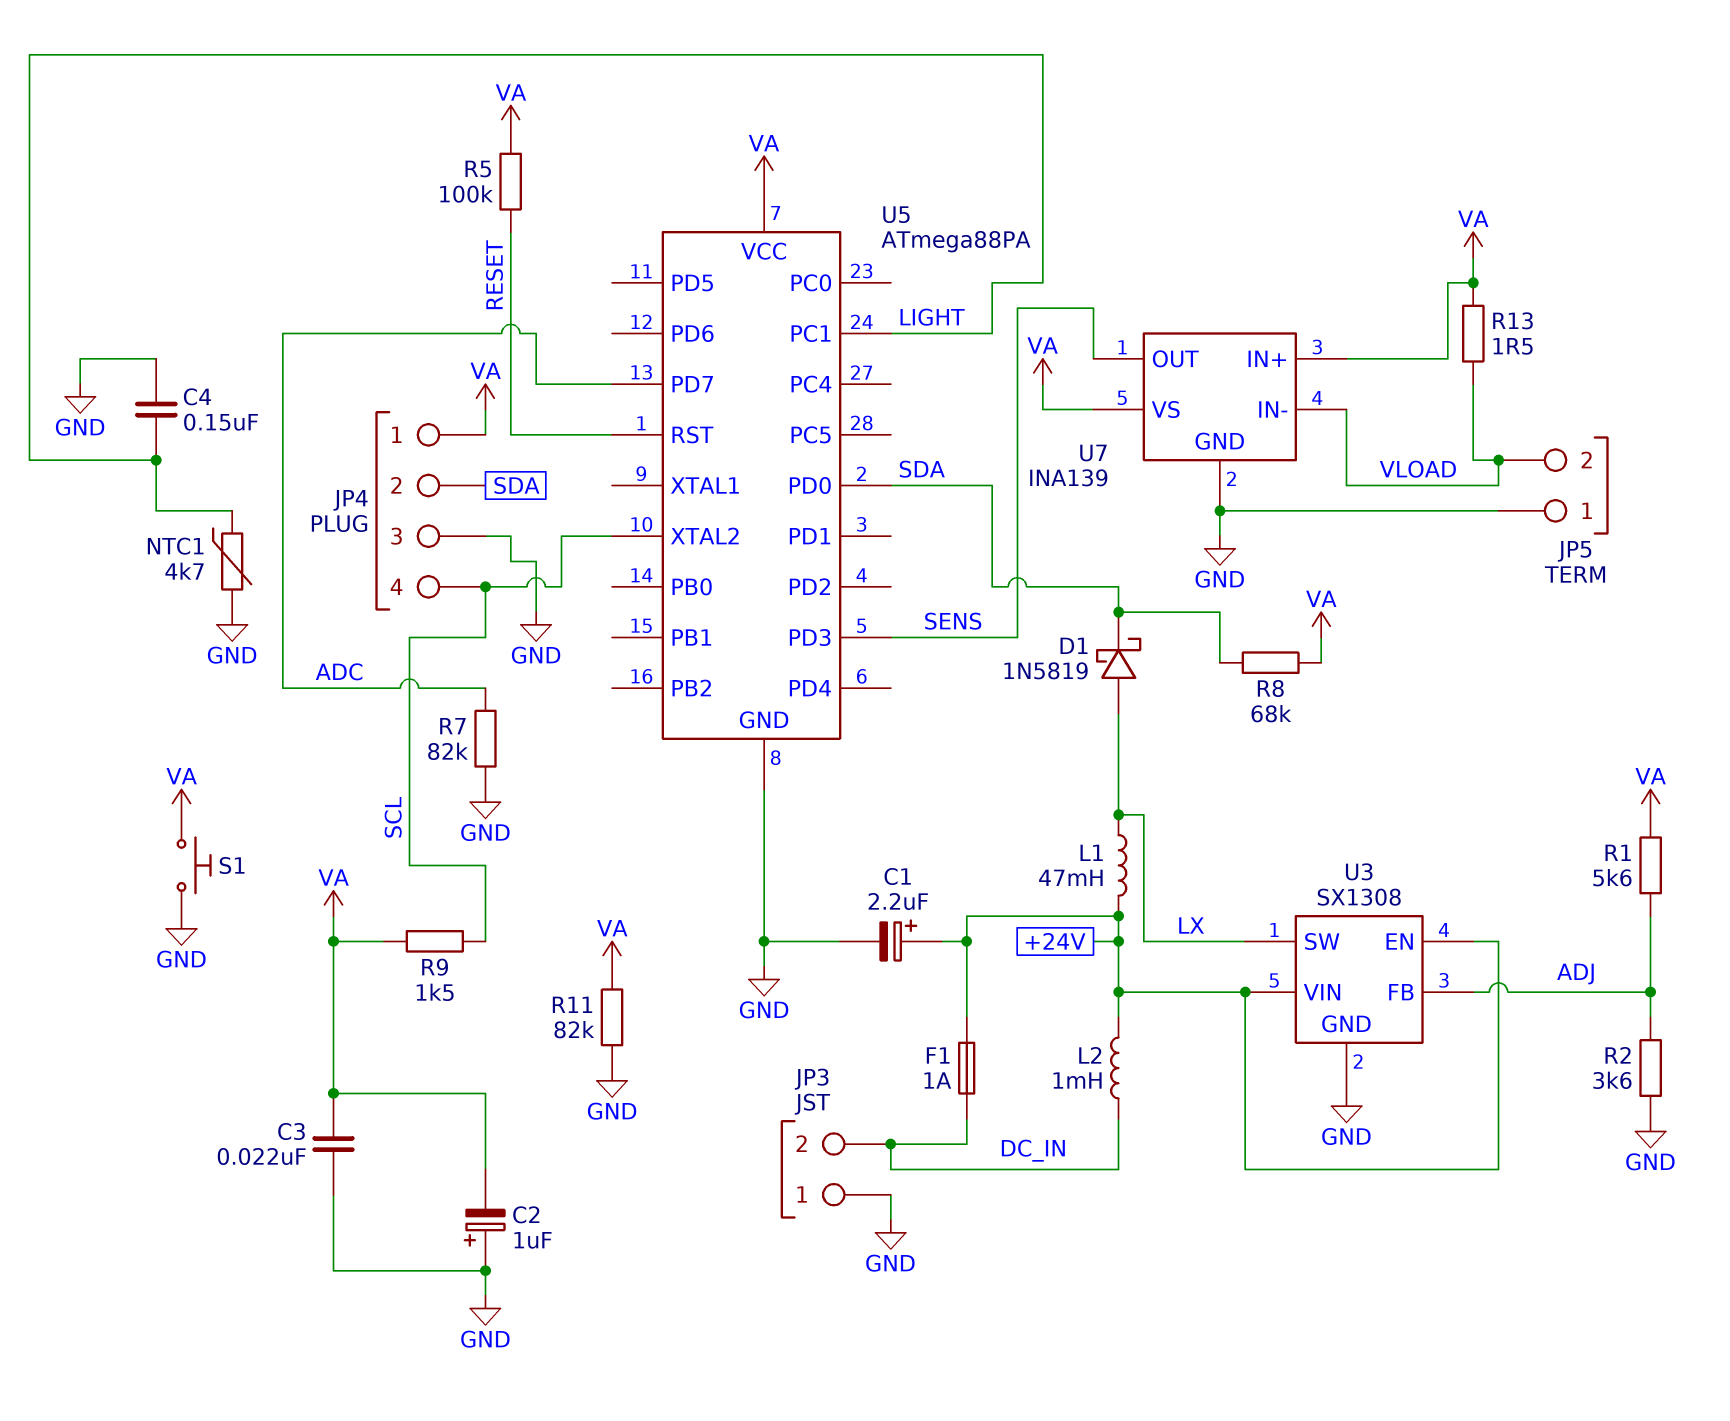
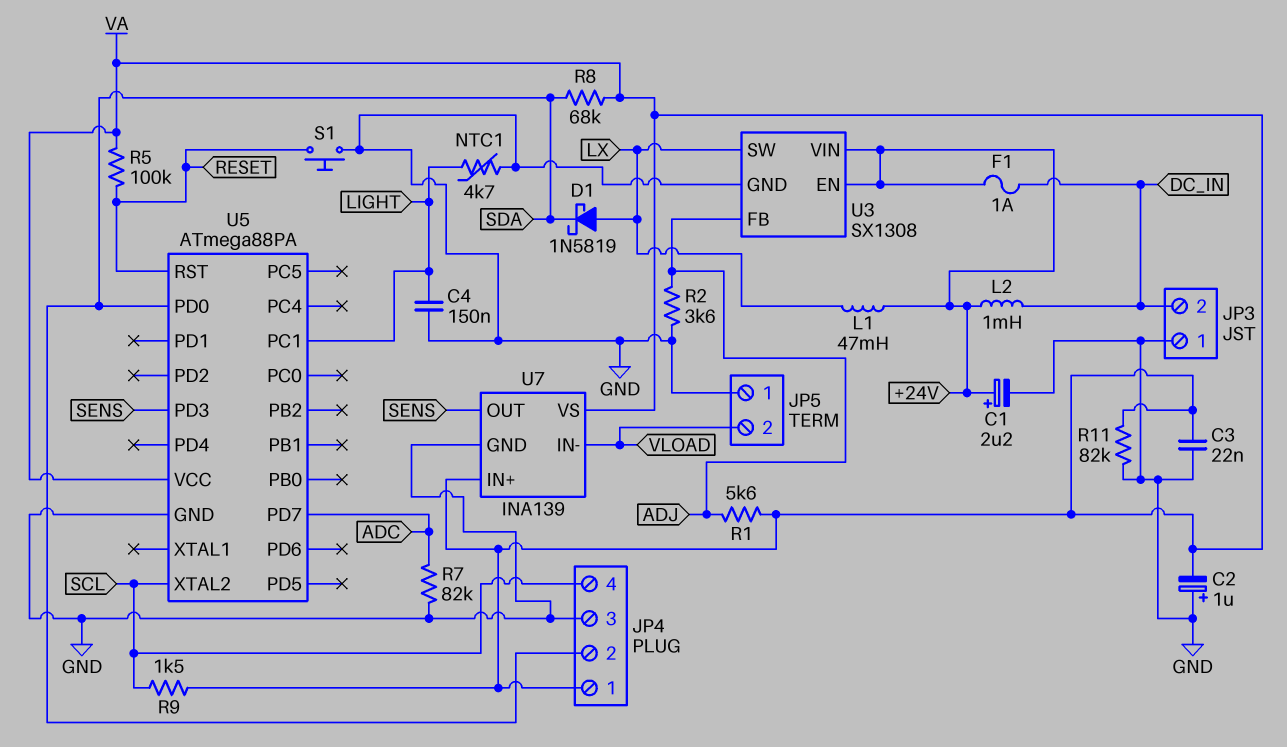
R13: 1.5 (VA, VLOAD) -> none
S1: button (GND, VA) -> button (GND, RESET)

